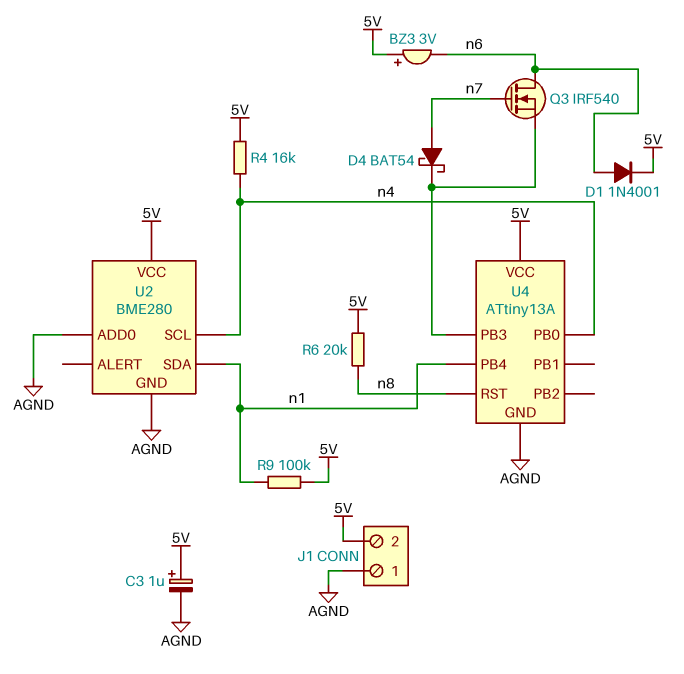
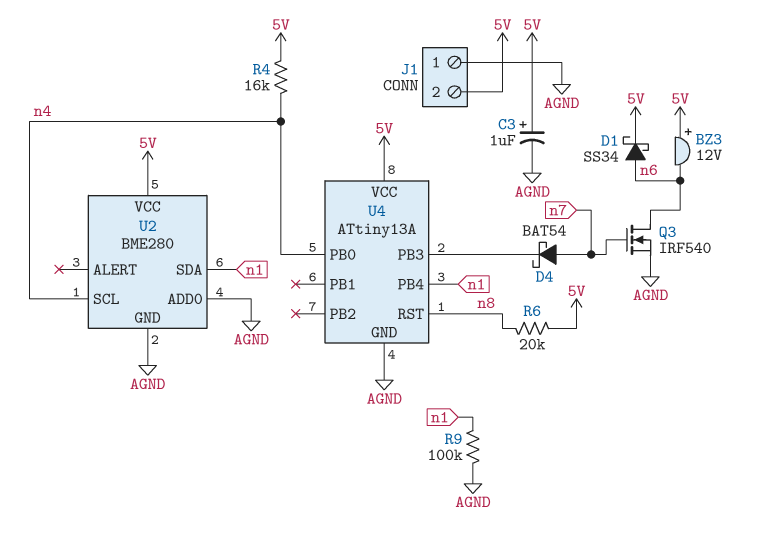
BZ3: buzzer 3V (plus 5V, minus n6) -> buzzer 12V (plus 5V, minus n6)
D1: diode 1N4001 (A n6, K 5V) -> schottky SS34 (A n6, K 5V)
Q3: NMOS IRF540 (G n7, D n6, S U4/PB3) -> NMOS IRF540 (G n7, D n6, S AGND)
R9: 100k (5V, n1) -> 100k (AGND, n1)

